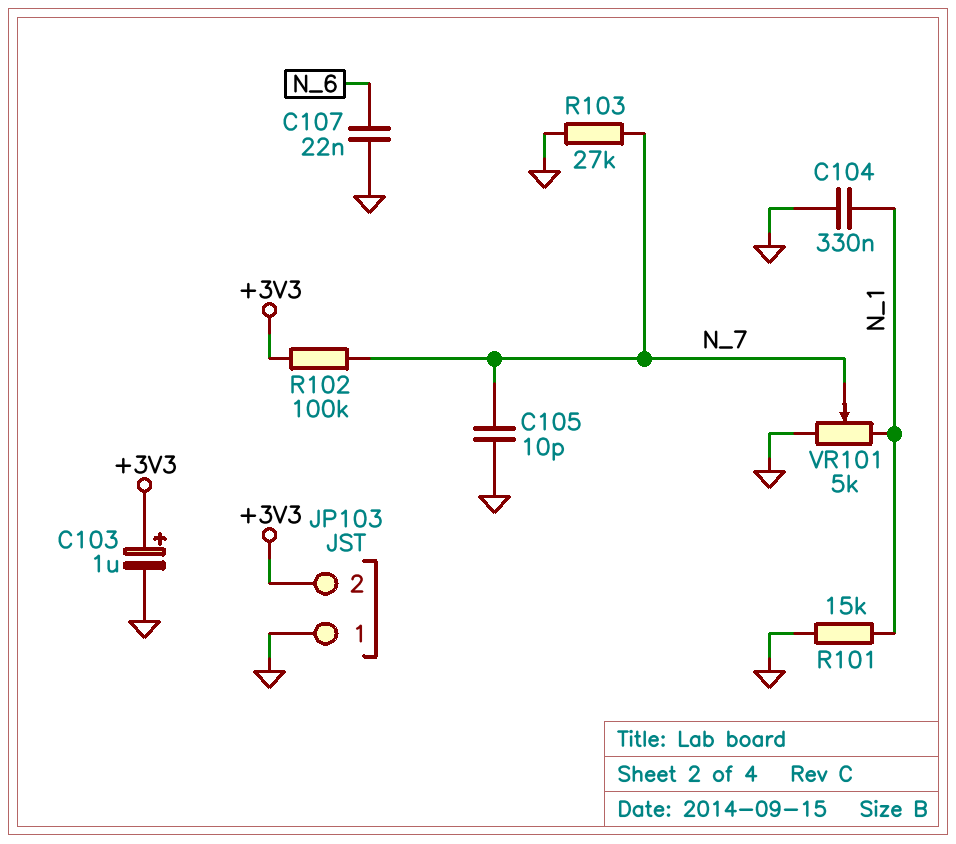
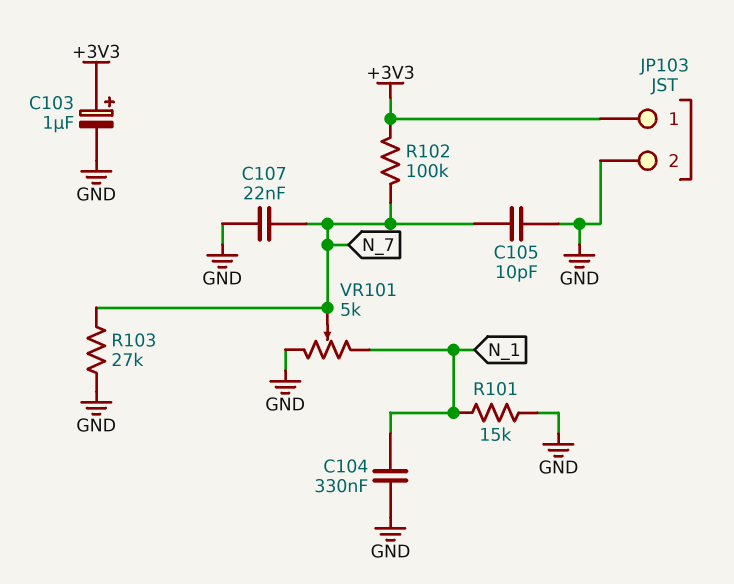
C107: 22nF (GND, N_6) -> 22nF (GND, N_7)
JP103 pin 1: GND -> +3V3
JP103 pin 2: +3V3 -> GND

